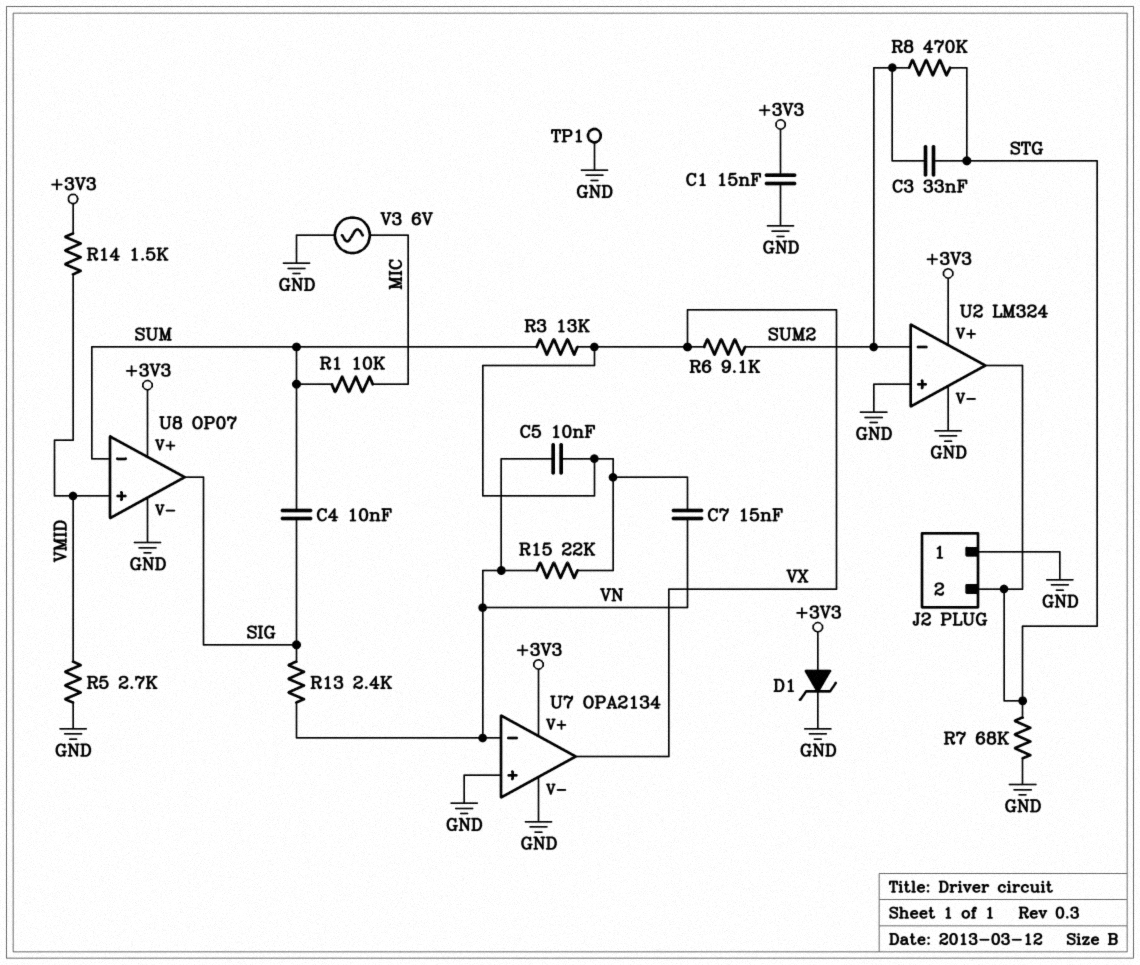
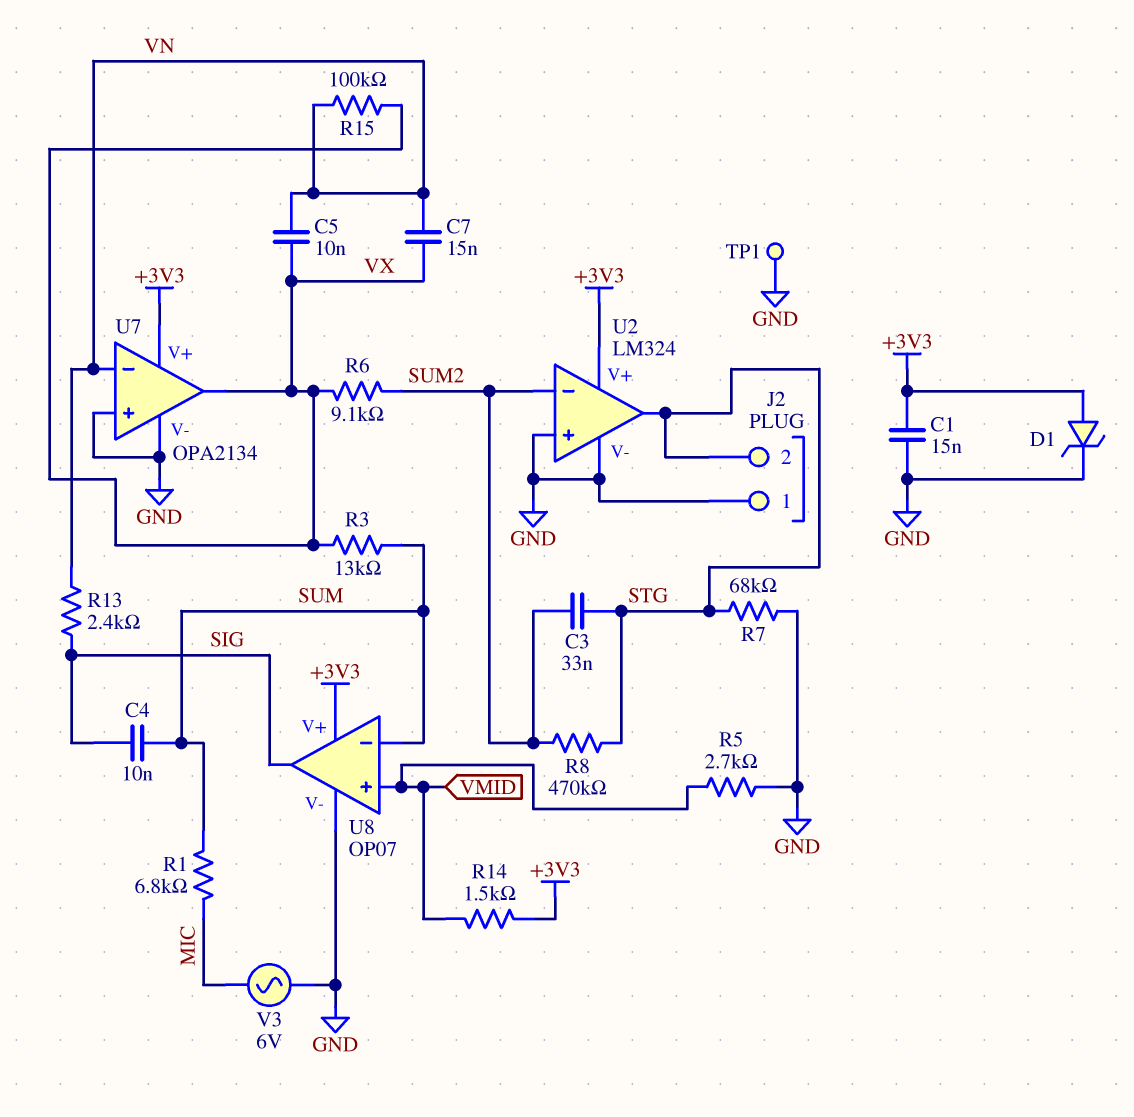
R1: 10k (MIC, SUM) -> 6.8k (MIC, SUM)
R15: 22k (VN, VX) -> 100k (VN, VX)

